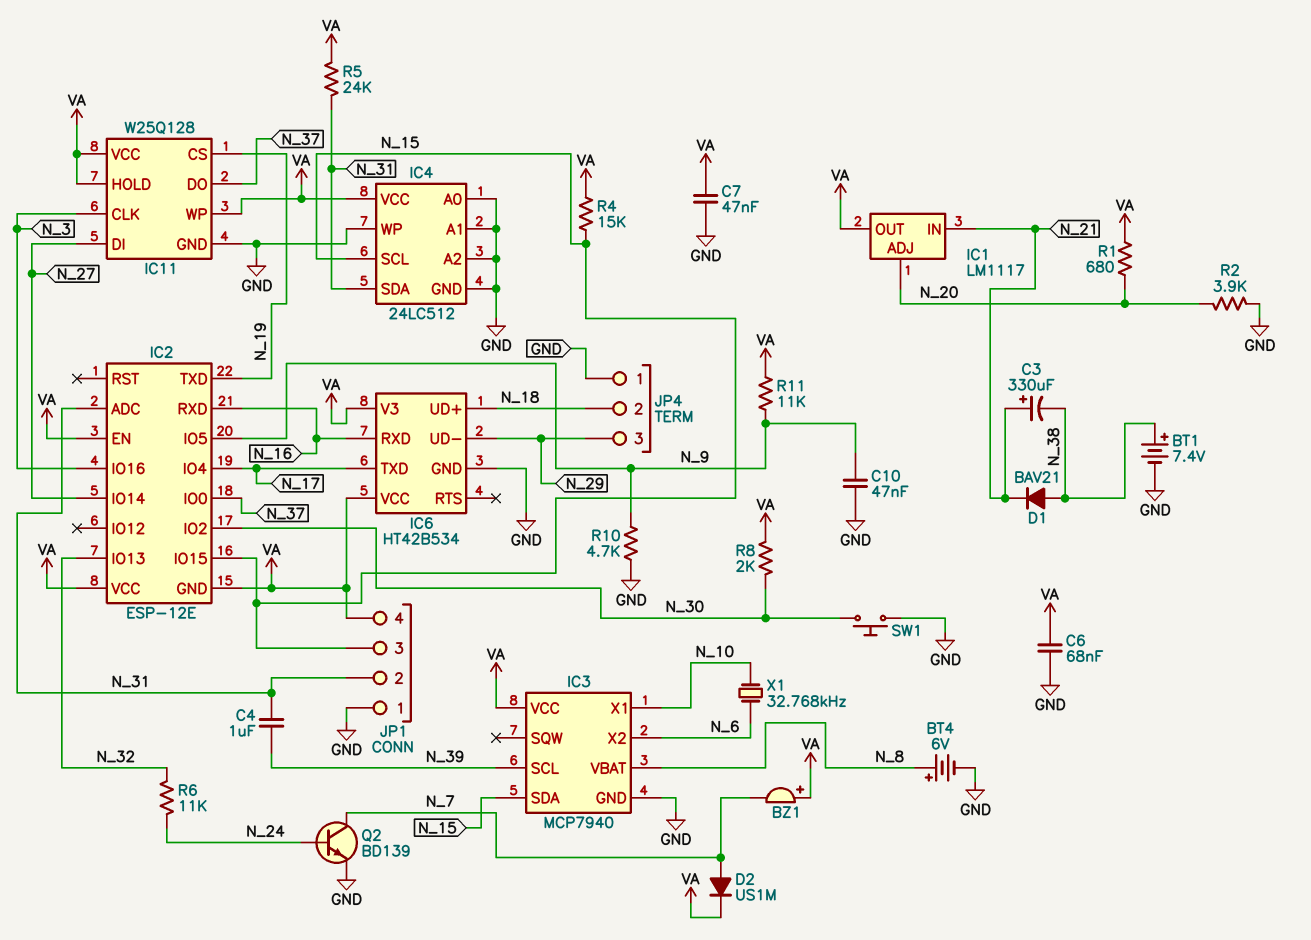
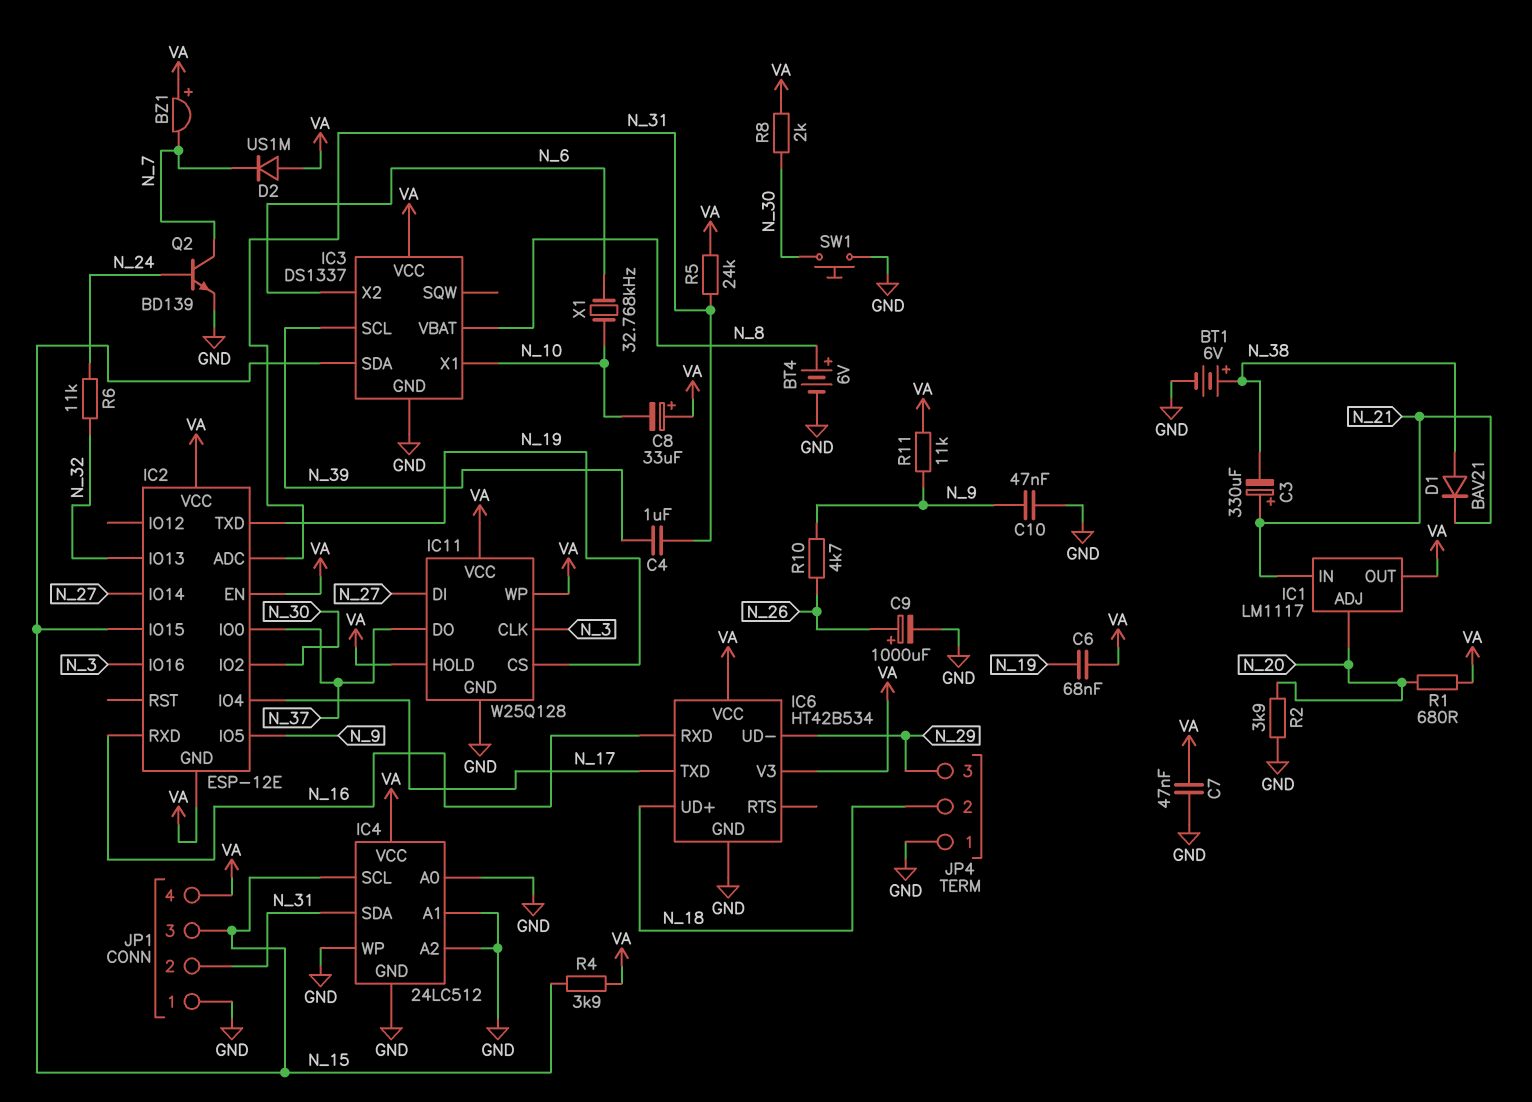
BT1: 7.4V (plus N_38, minus GND) -> 6V (plus N_38, minus GND)
C6: 68nF (GND, VA) -> 68nF (N_19, VA)
C8: none -> 33uF (plus VA, minus N_10)
C9: none -> 1000uF (plus N_26, minus GND)
D2: diode US1M (A N_7, K VA) -> diode US1M (A VA, K N_7)
IC3: MCP7940 -> DS1337
R4: 15k (N_15, VA) -> 3.9k (N_15, VA)
R10: 4.7k (GND, N_9) -> 4.7k (N_9, N_26)

